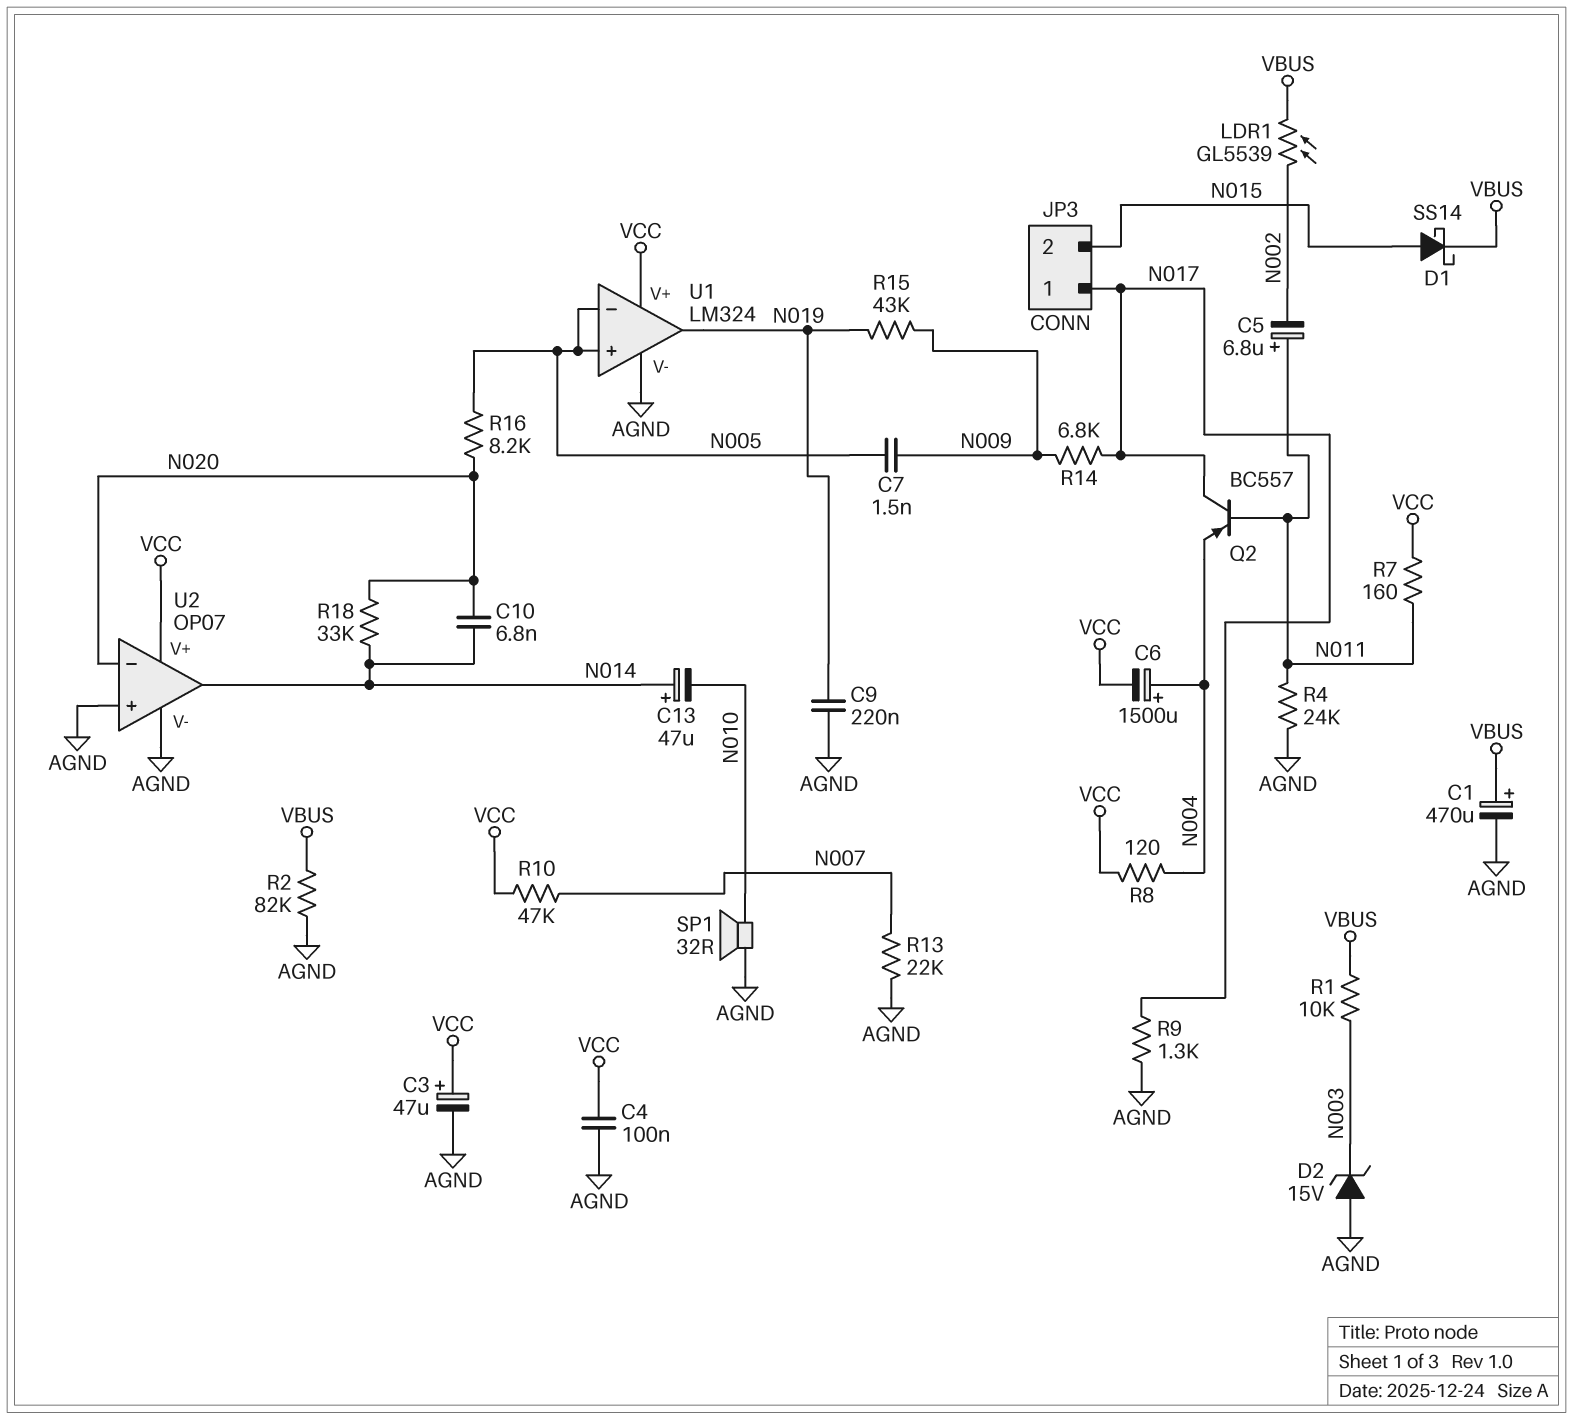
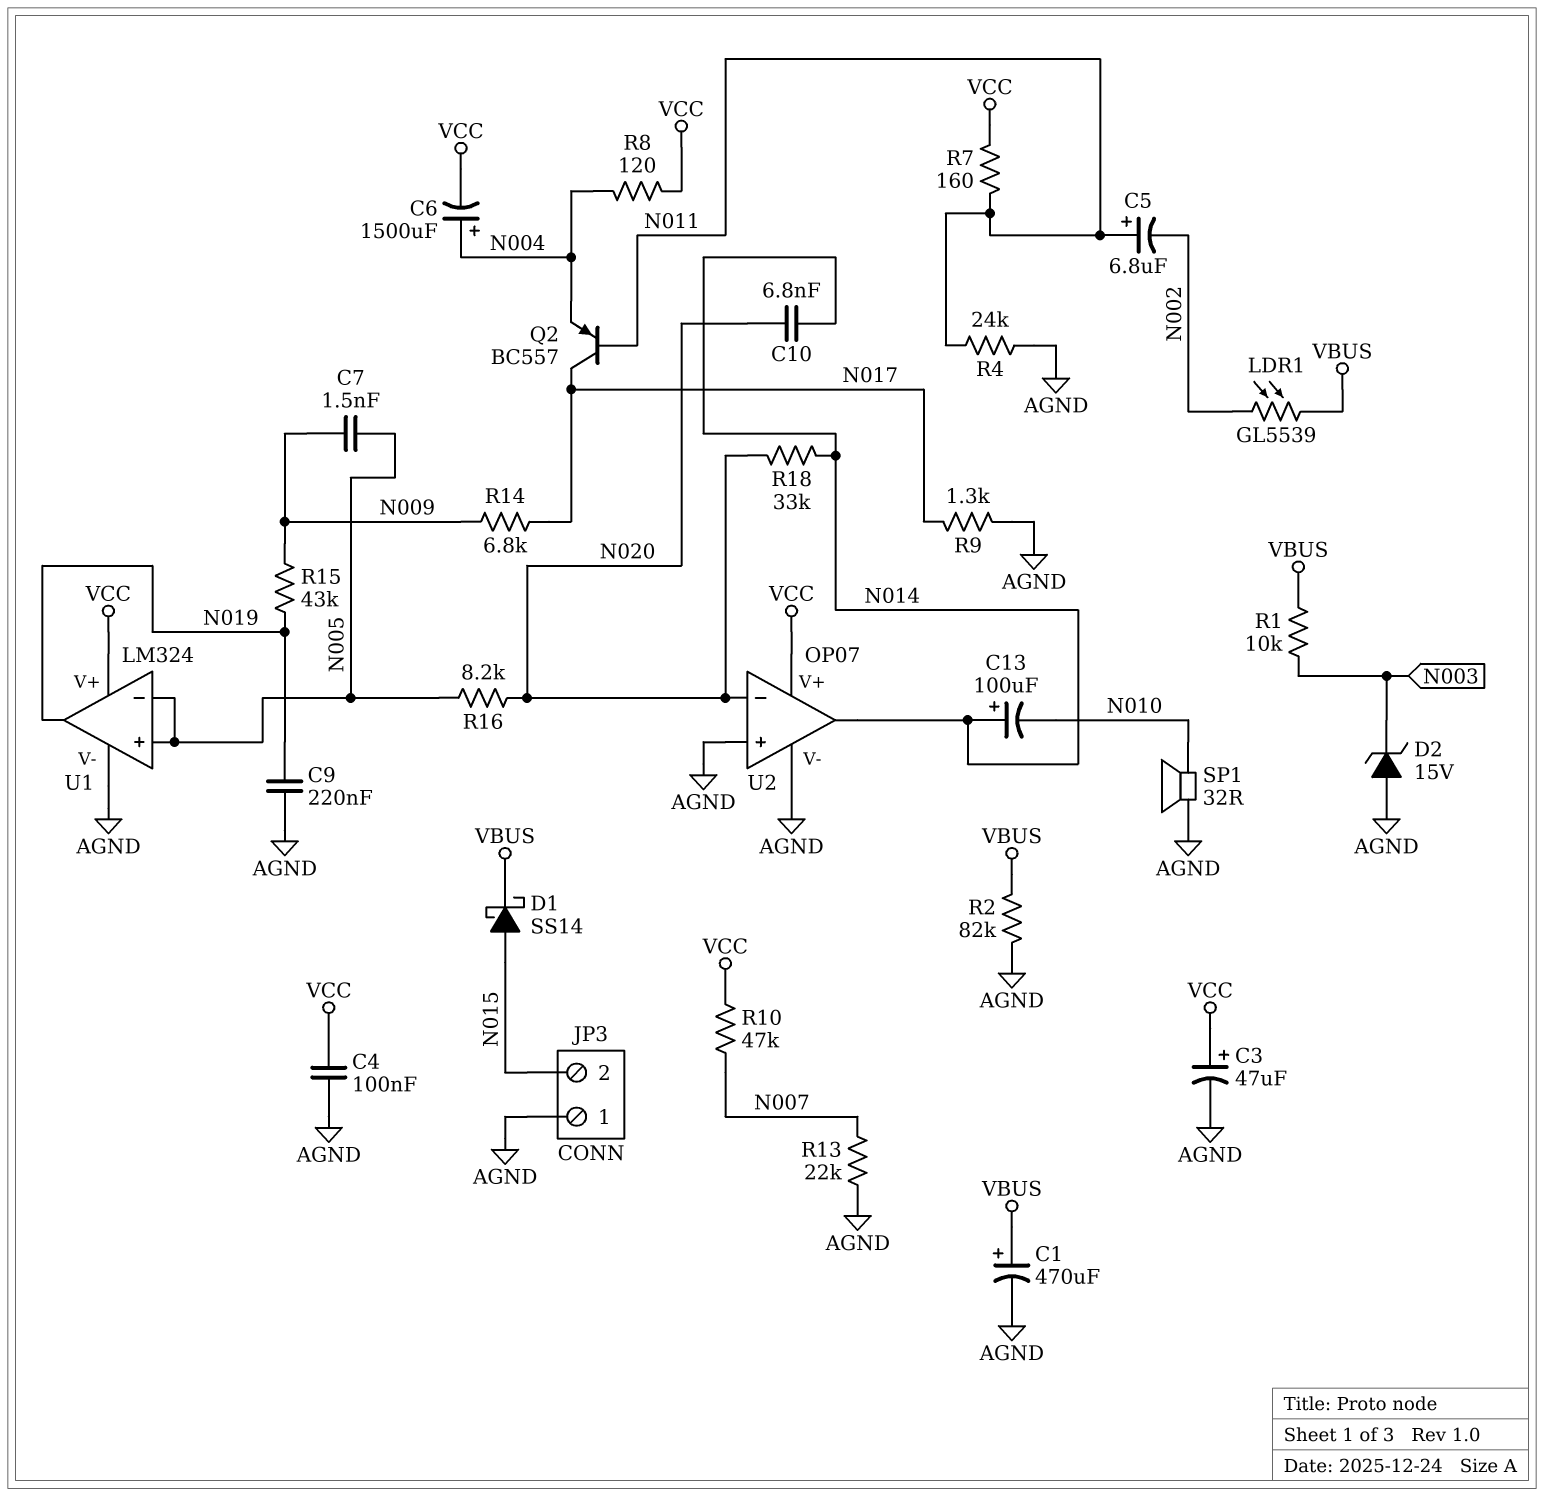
C13: 47uF (plus N014, minus N010) -> 100uF (plus N014, minus N010)
JP3 pin 1: N017 -> AGND

